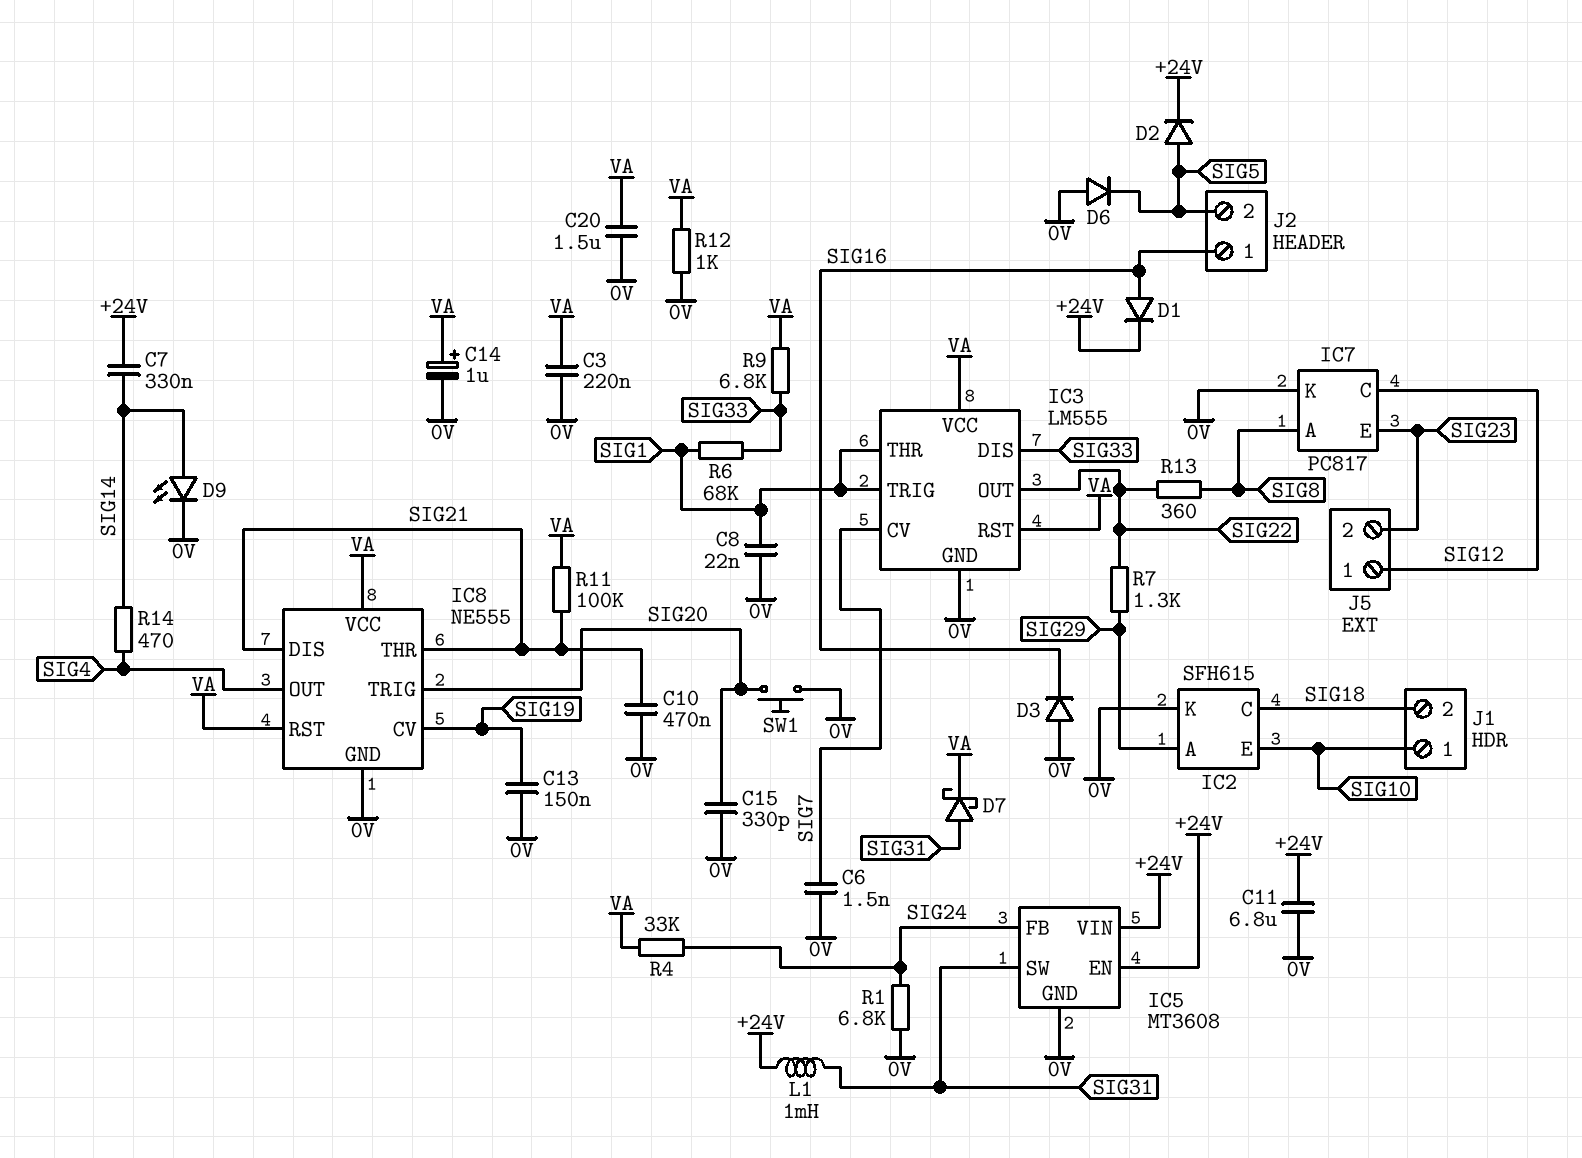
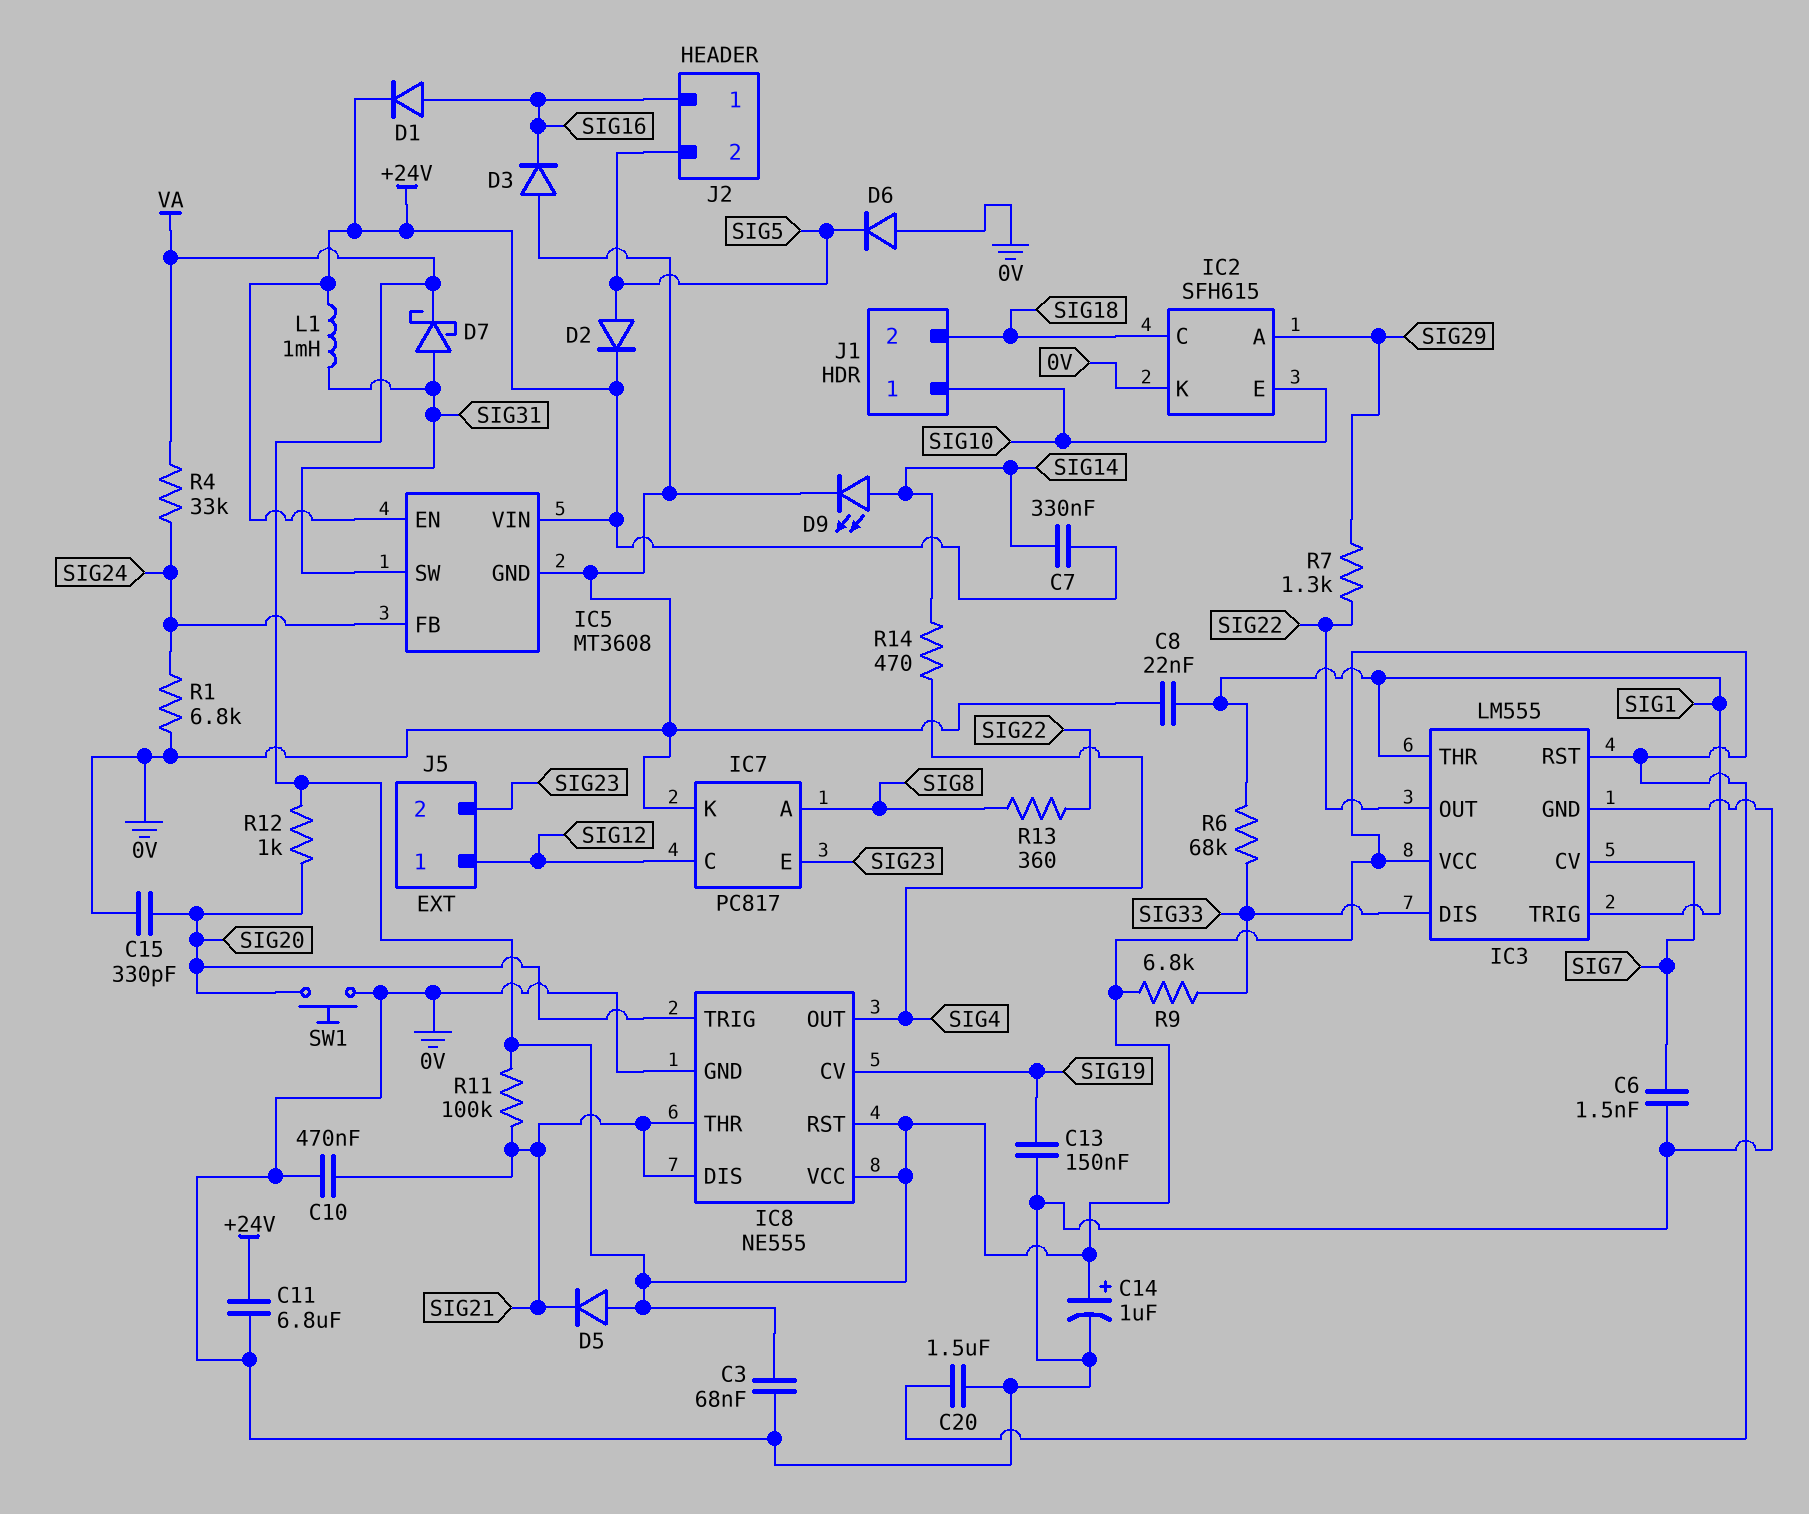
C3: 220nF (0V, VA) -> 68nF (0V, VA)
D5: none -> diode (A VA, K SIG21)
R12: 1k (0V, VA) -> 1k (SIG20, VA)

